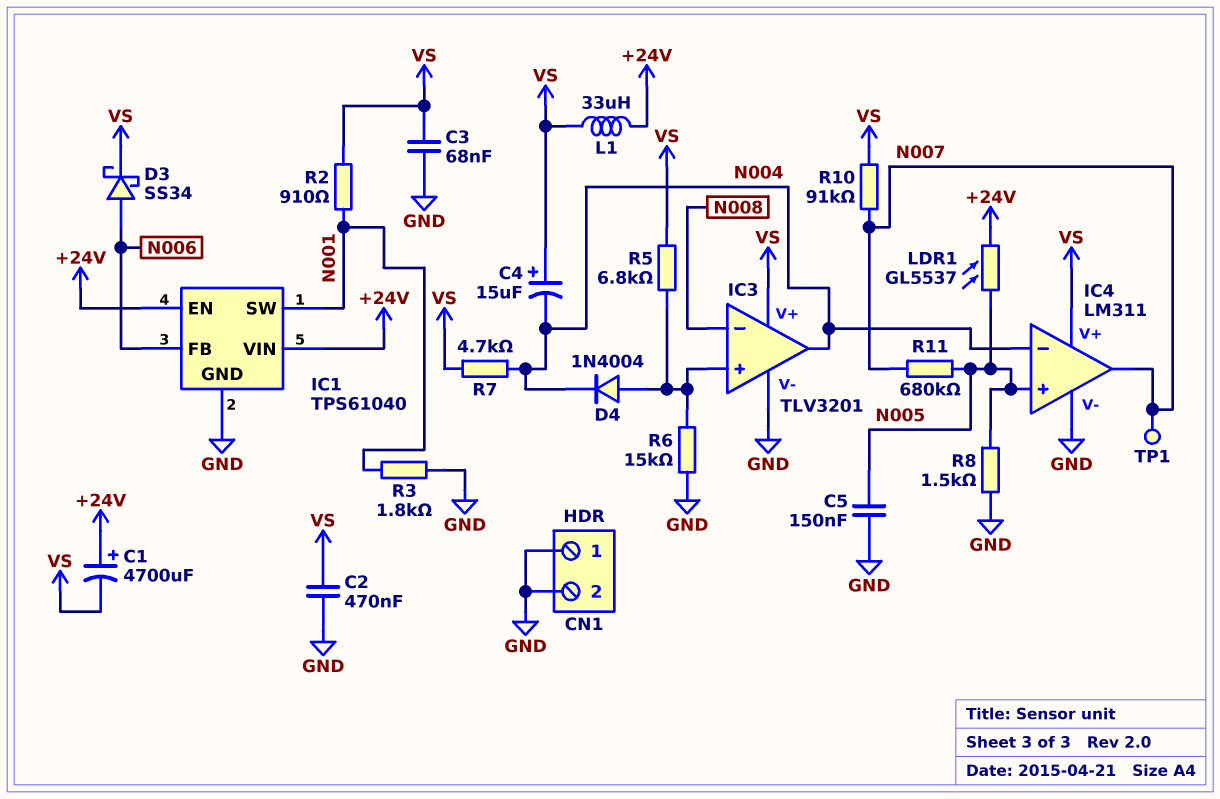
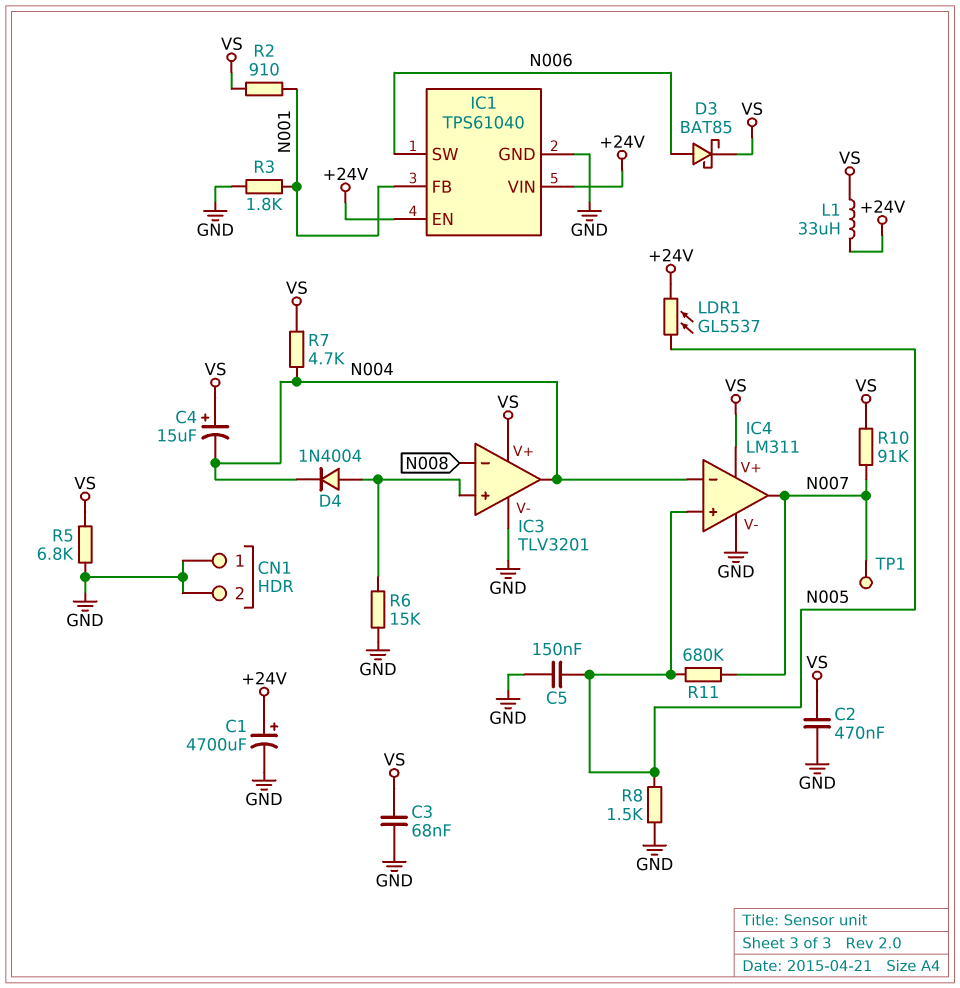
C1: 4700uF (plus +24V, minus VS) -> 4700uF (plus +24V, minus GND)
D3: schottky SS34 (A N006, K VS) -> schottky BAT85 (A N006, K VS)
IC1 pin FB: N006 -> N001
IC1 pin SW: N001 -> N006
R5: 6.8k (IC3/in+, VS) -> 6.8k (GND, VS)

